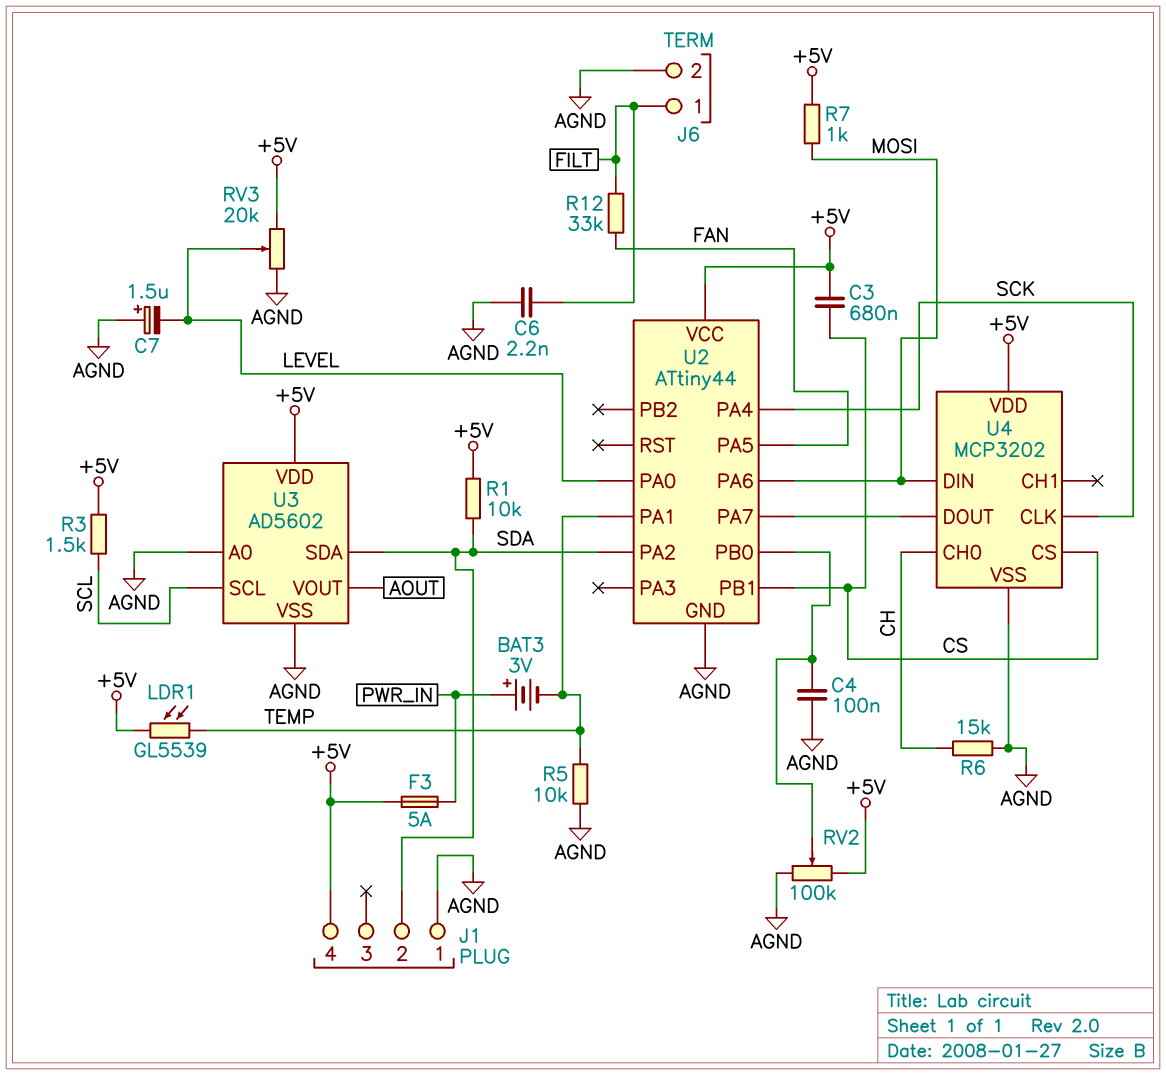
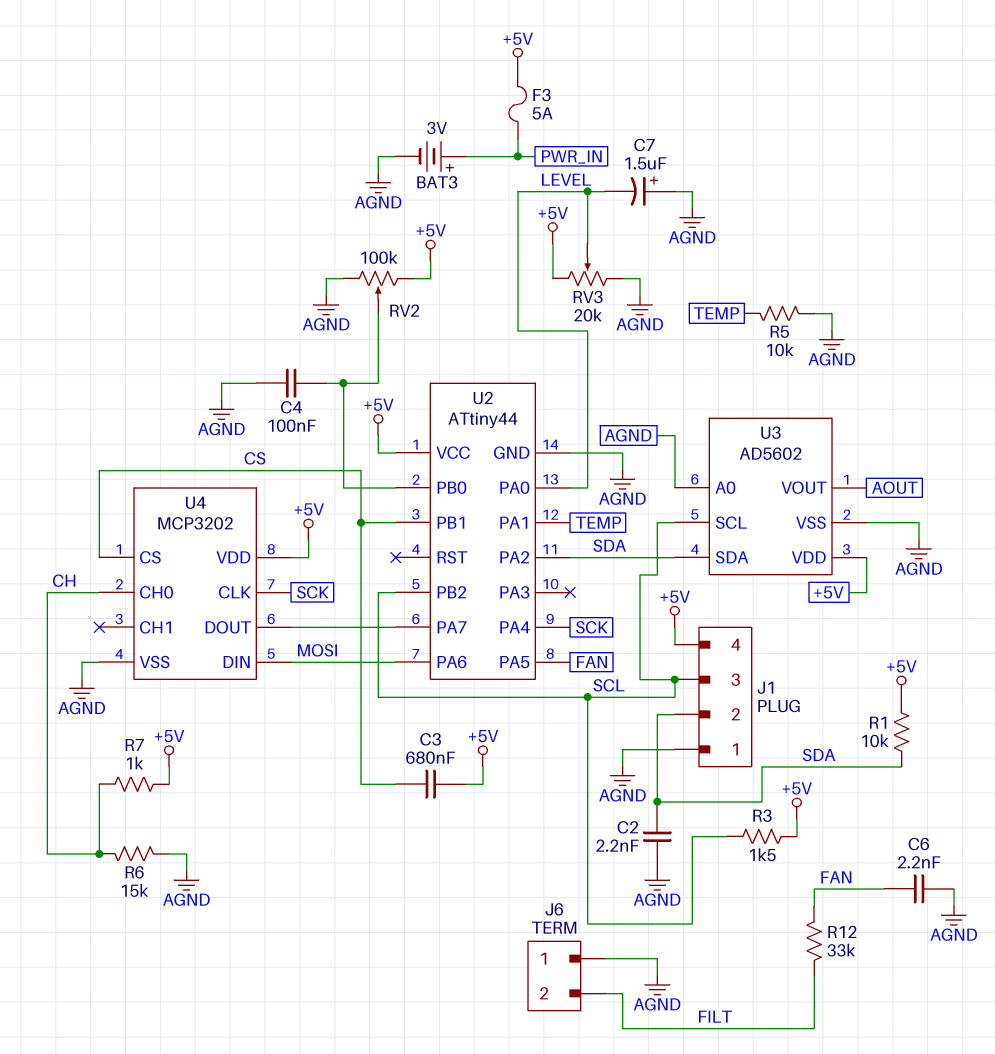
BAT3: 3V (plus PWR_IN, minus TEMP) -> 3V (plus PWR_IN, minus AGND)
C2: none -> 2.2nF (AGND, SDA)
C6: 2.2nF (AGND, FILT) -> 2.2nF (AGND, FAN)
J1 pin 3: none -> SCL
J6 pin 1: FILT -> AGND
J6 pin 2: AGND -> FILT
LDR1: GL5539 (+5V, TEMP) -> none
R7: 1k (+5V, MOSI) -> 1k (+5V, CH)
U2 pin PB2: none -> SCL

